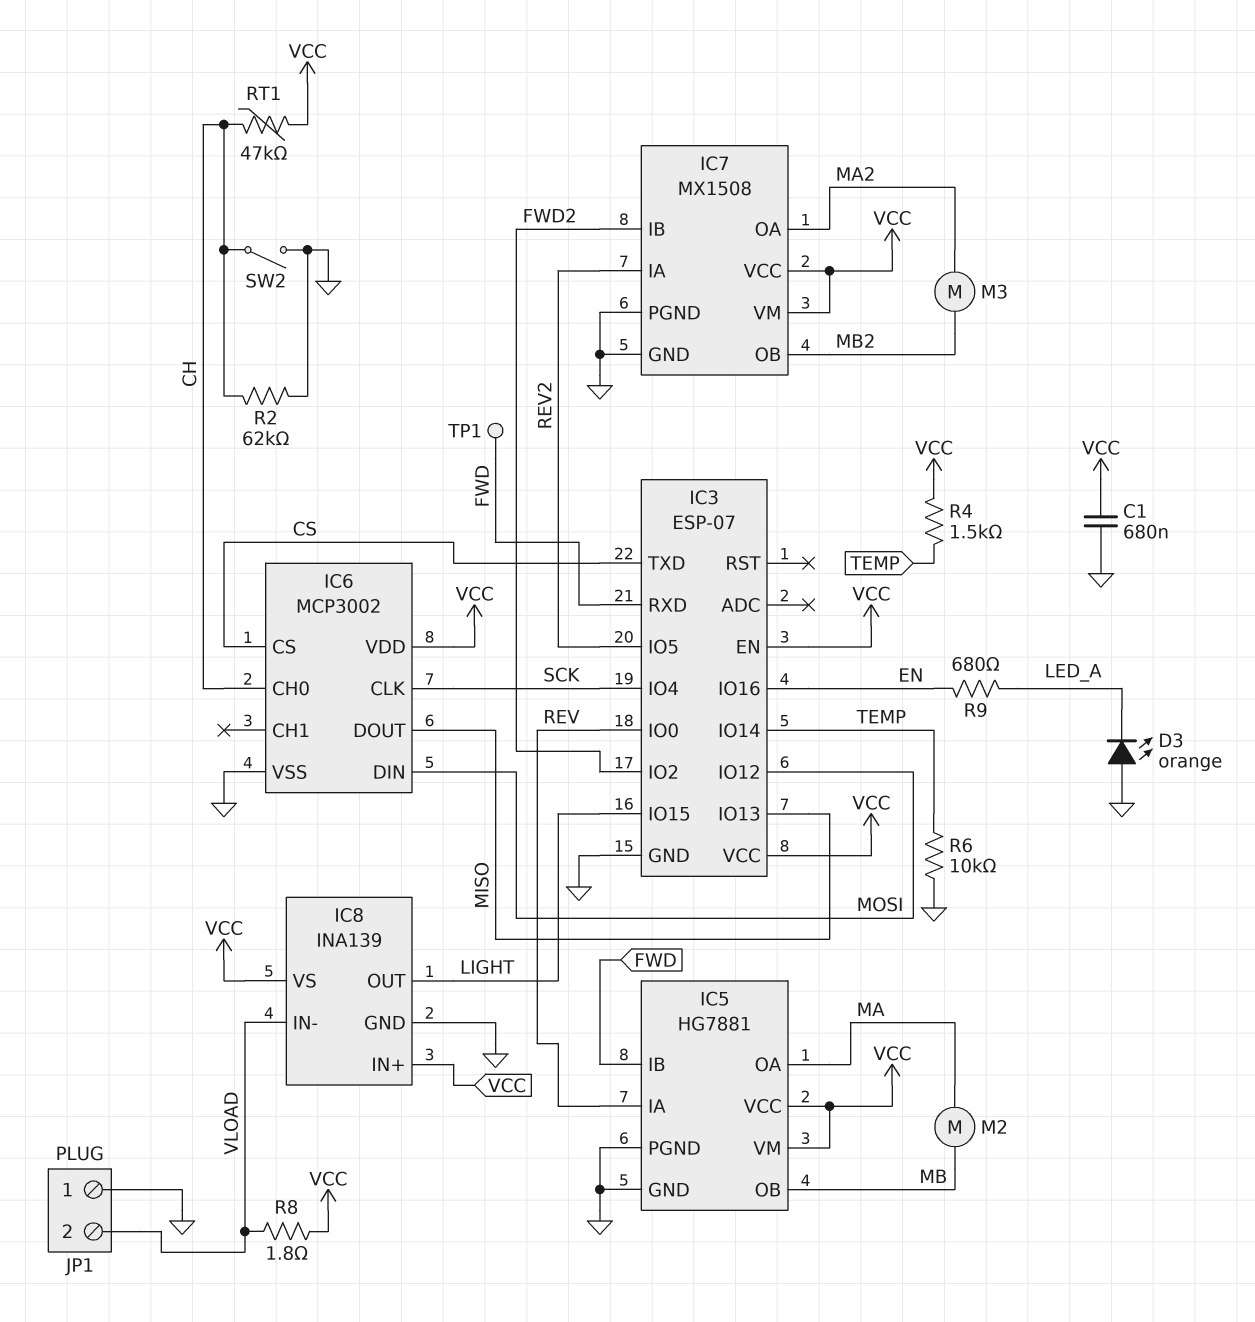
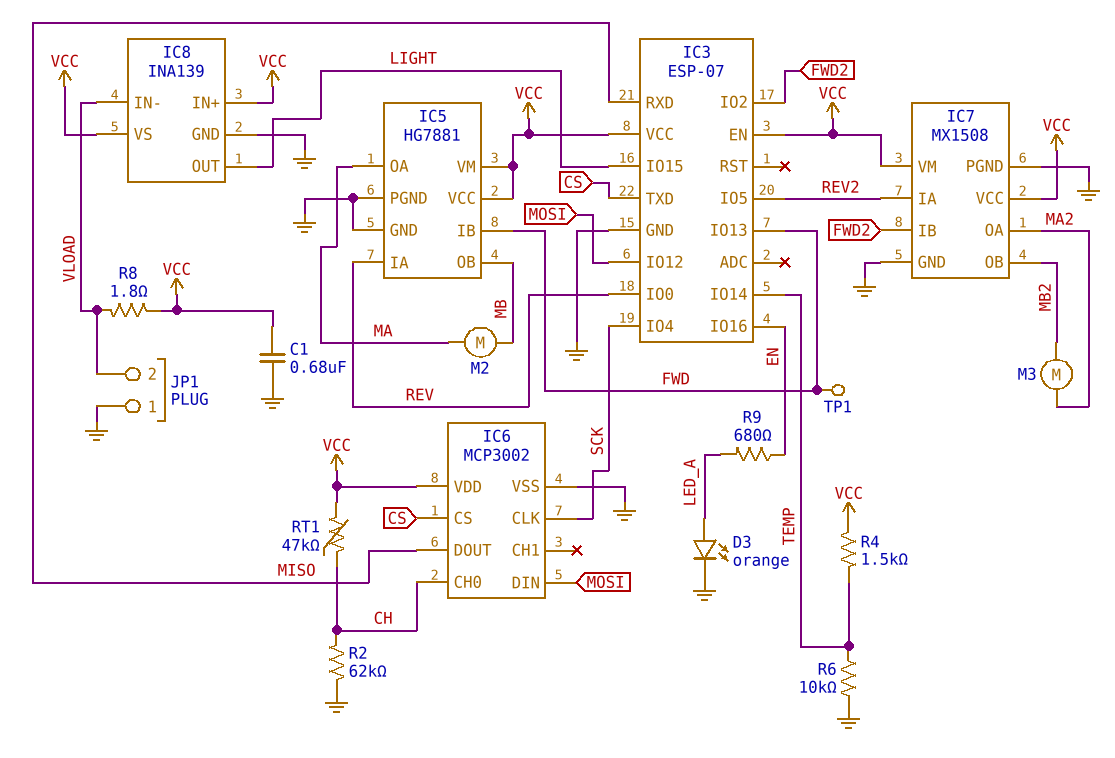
D3: LED orange (A GND, K LED_A) -> LED orange (A LED_A, K GND)
IC3 pin IO13: MISO -> FWD
IC3 pin RXD: FWD -> MISO
SW2: switch (CH, GND) -> none

